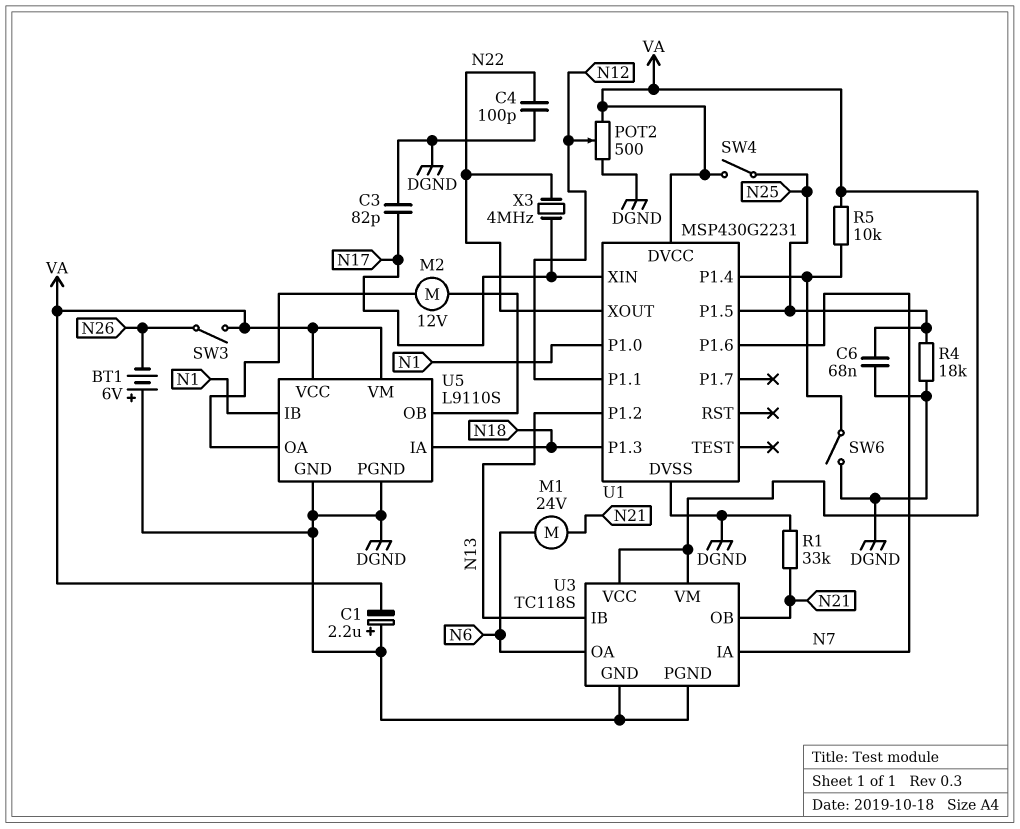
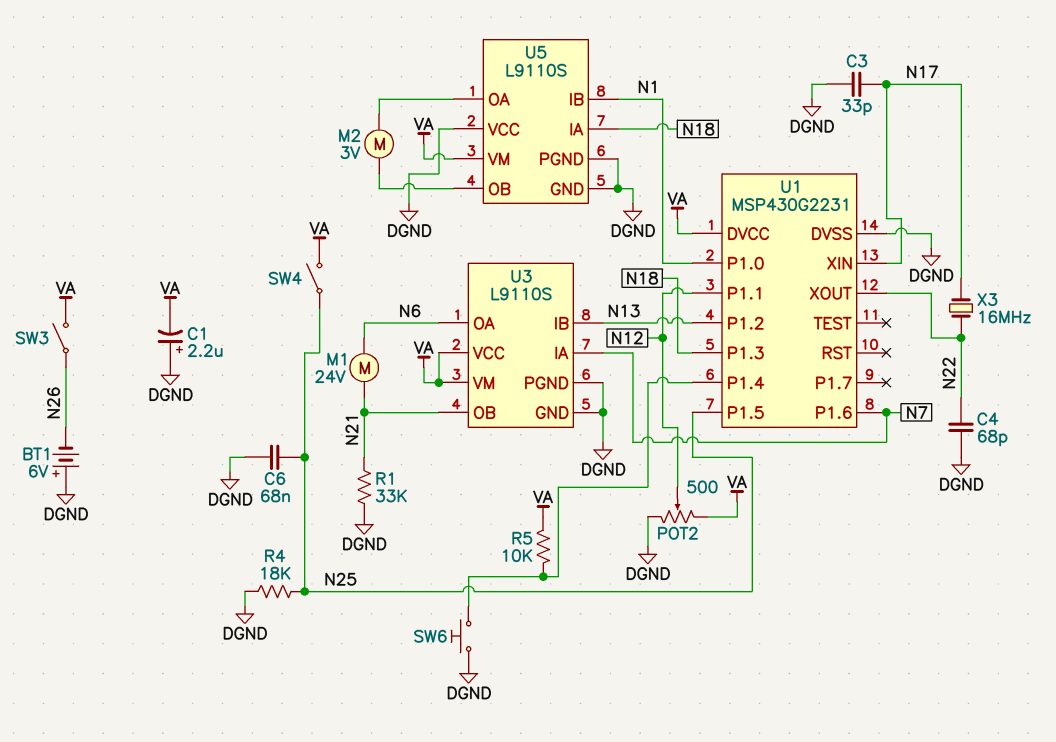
C3: 82pF (DGND, N17) -> 33pF (DGND, N17)
C4: 100pF (DGND, N22) -> 68pF (DGND, N22)
M2: motor 12V (U5/OA, U5/OB) -> motor 3V (U5/OA, U5/OB)
SW6: switch (DGND, U1/P1.4) -> button (DGND, U1/P1.4)
U3: TC118S -> L9110S
U5 pin VCC: VA -> DGND
X3: 4MHz (N17, N22) -> 16MHz (N17, N22)

